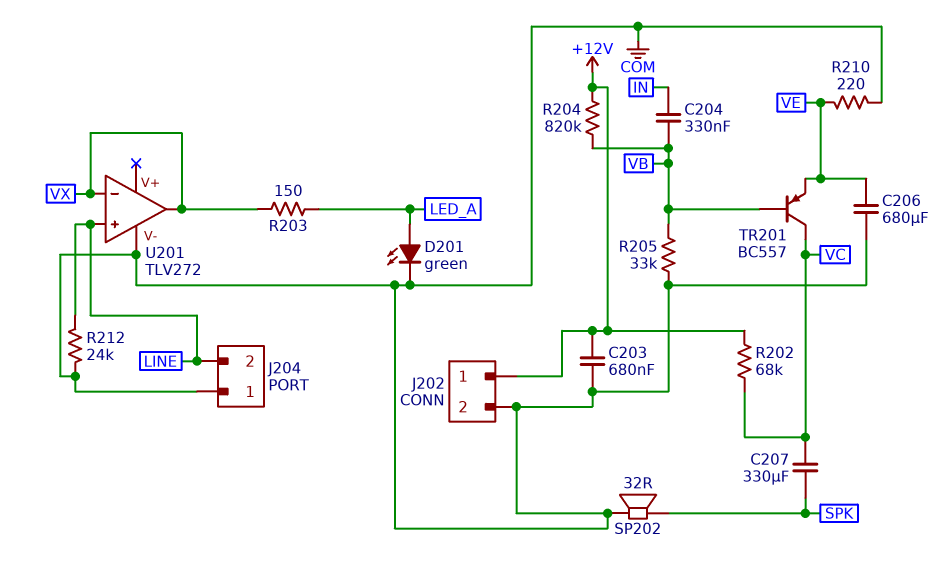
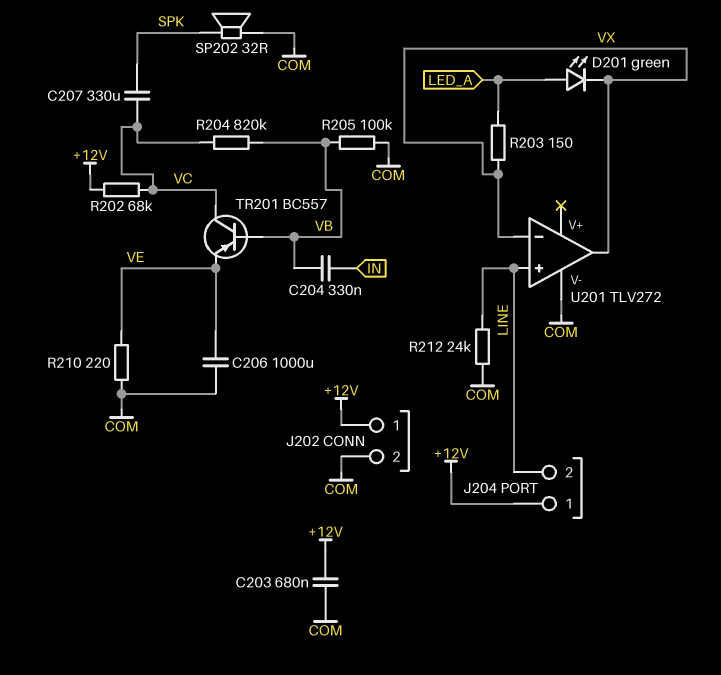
C206: 680uF (COM, VE) -> 1000uF (COM, VE)
D201: LED green (A LED_A, K COM) -> LED green (A LED_A, K VX)
J204 pin 1: COM -> +12V
R204: 820k (+12V, VB) -> 820k (VB, VC)
R205: 33k (COM, VB) -> 100k (COM, VB)

